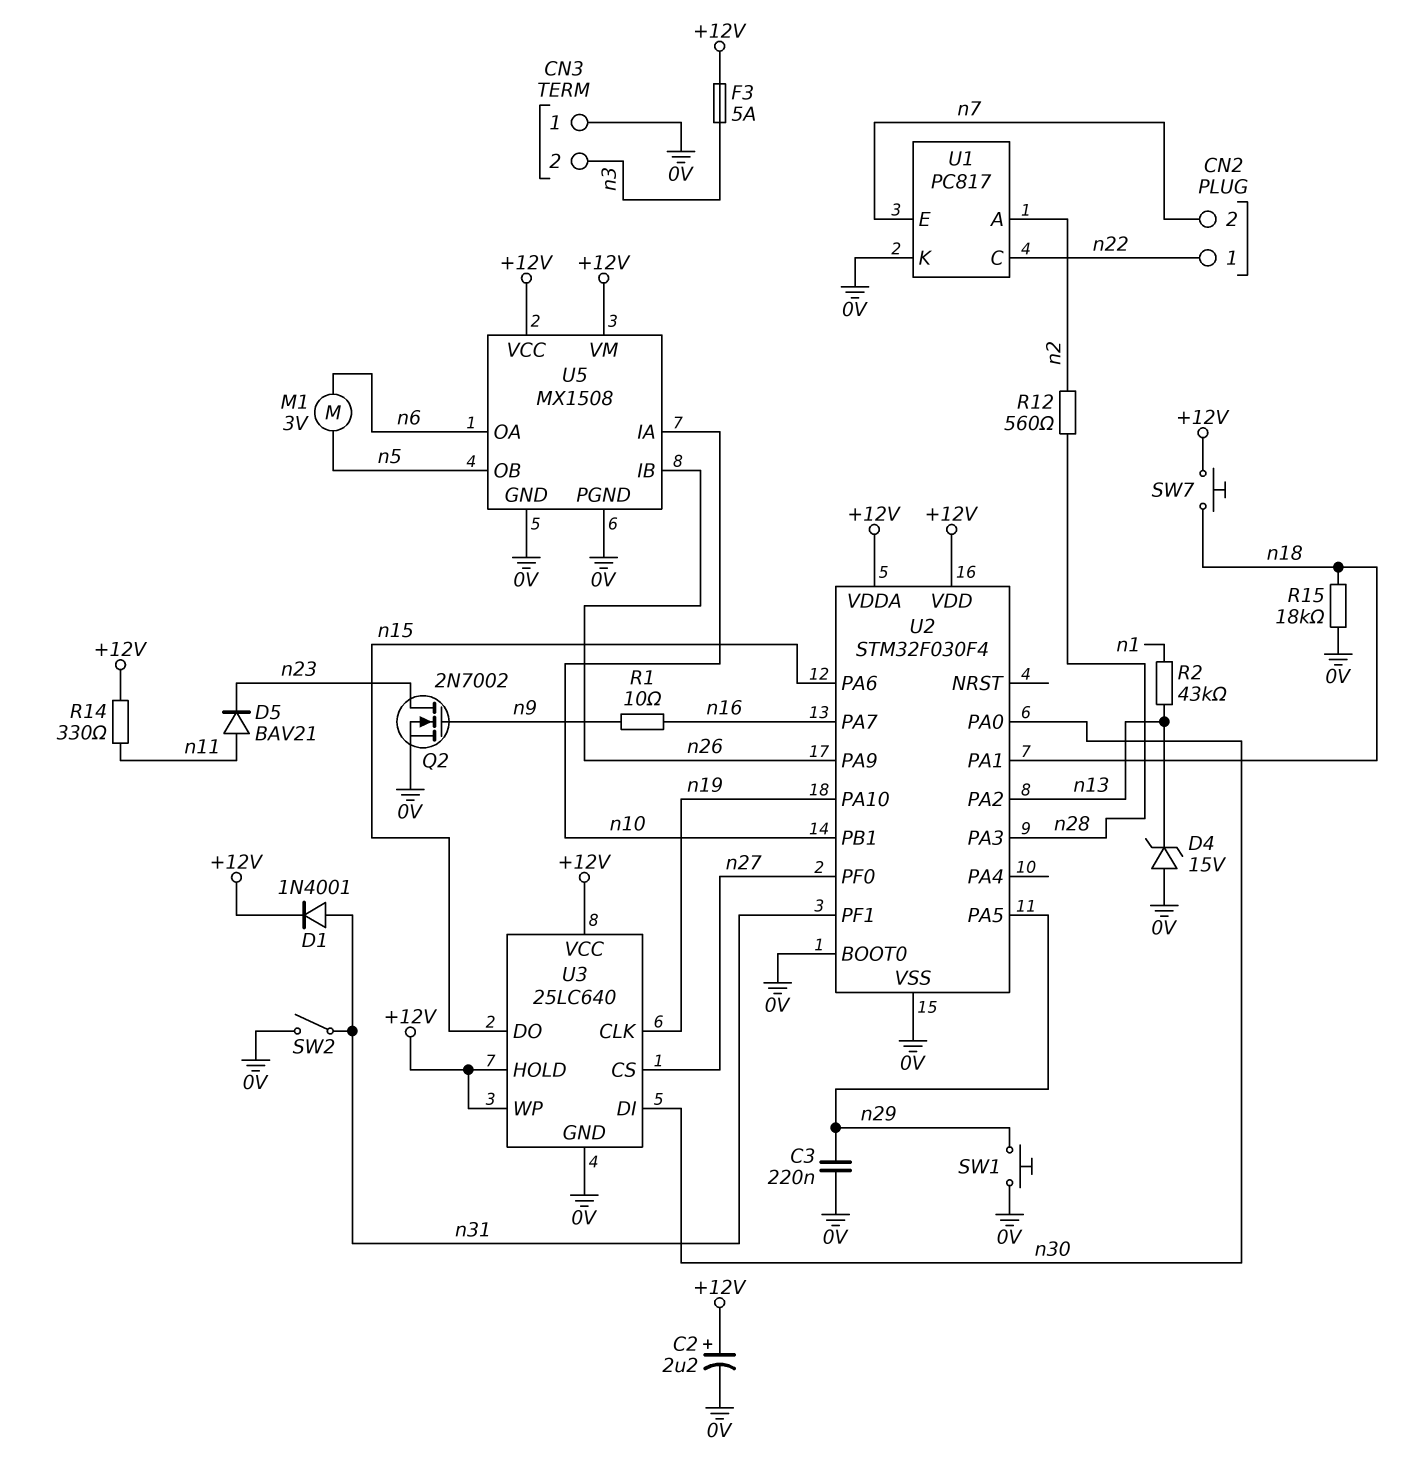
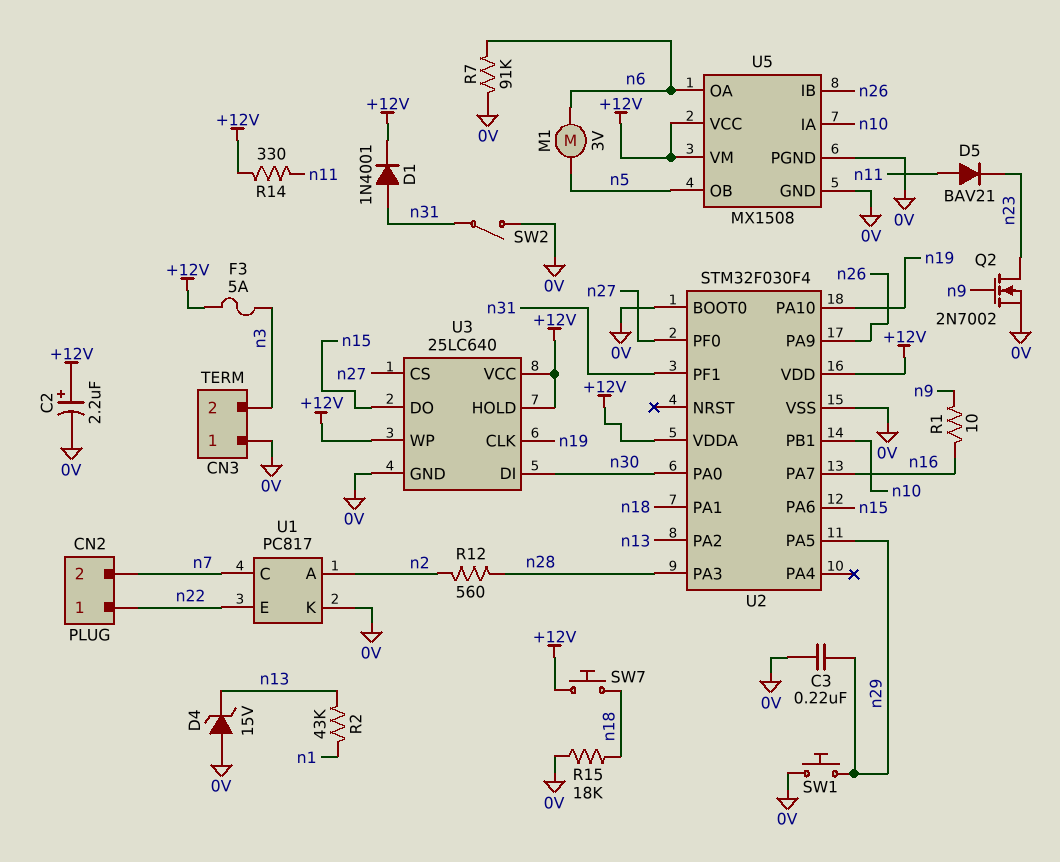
R7: none -> 91k (0V, n6)
U1 pin C: n22 -> n7
U1 pin E: n7 -> n22

